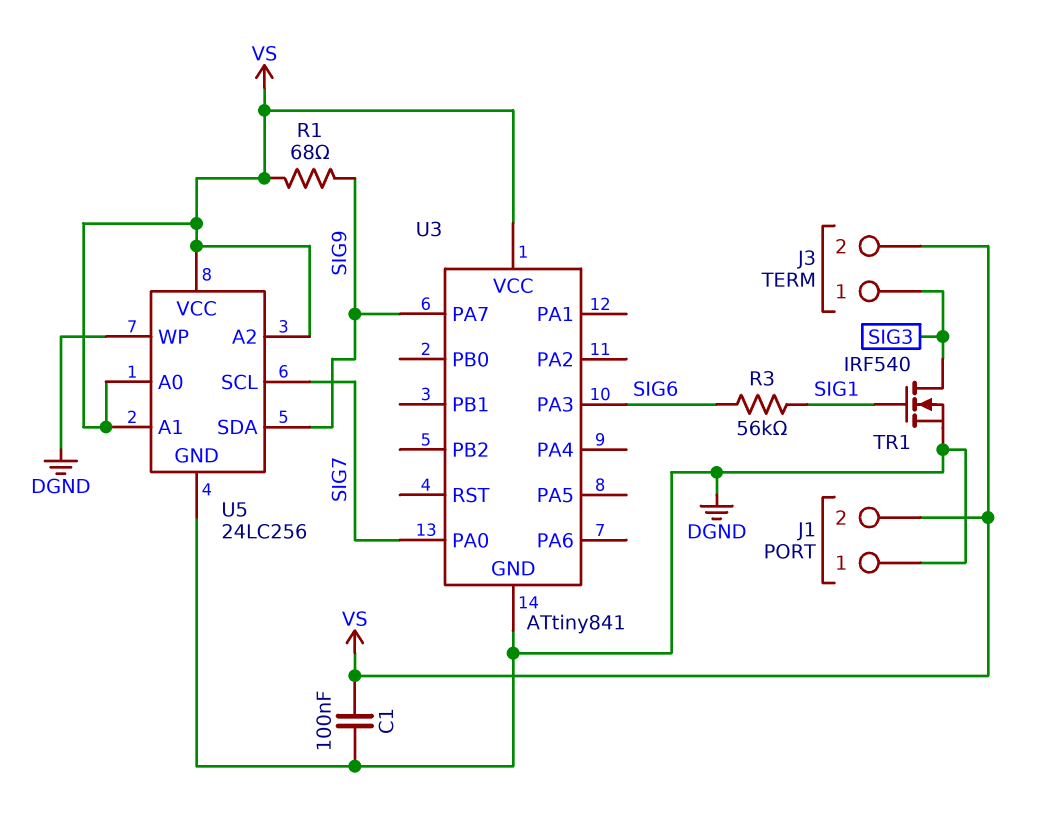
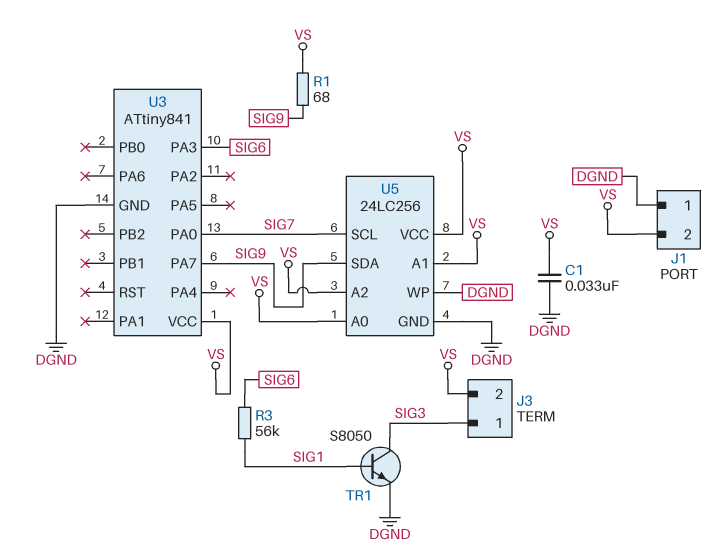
C1: 100nF (DGND, VS) -> 33nF (DGND, VS)
TR1: NMOS IRF540 (G SIG1, D SIG3, S DGND) -> NPN S8050 (B SIG1, C SIG3, E DGND)

